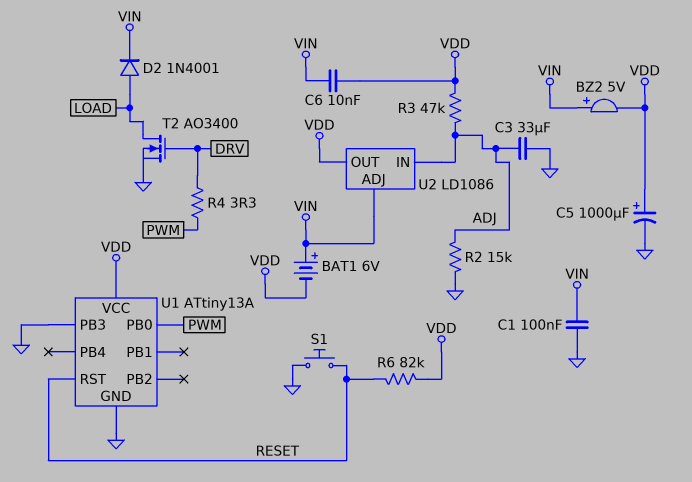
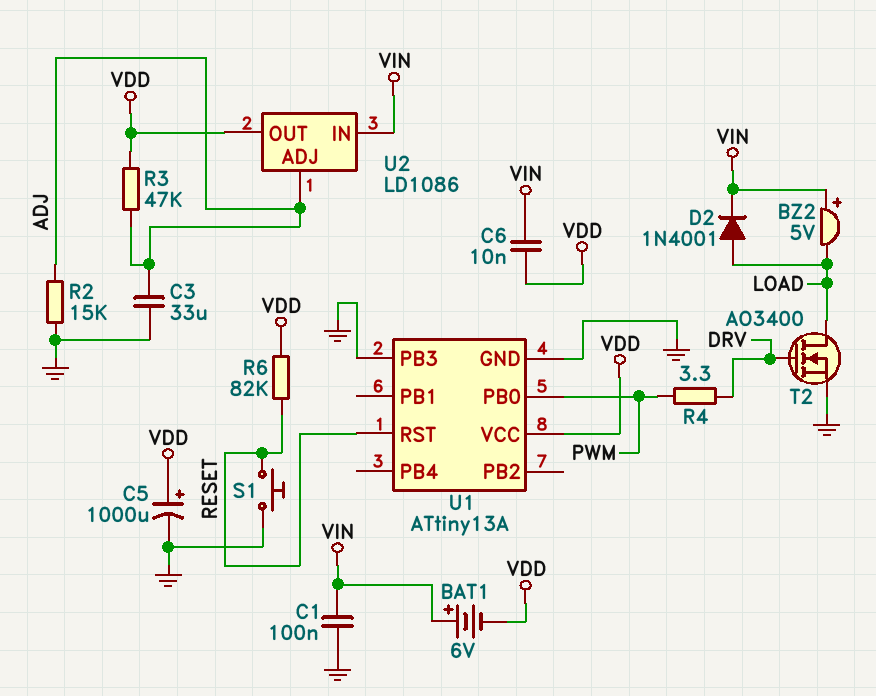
BZ2: buzzer 5V (plus VIN, minus VDD) -> buzzer 5V (plus VIN, minus LOAD)
U2 pin ADJ: VIN -> ADJ
U2 pin IN: ADJ -> VIN

